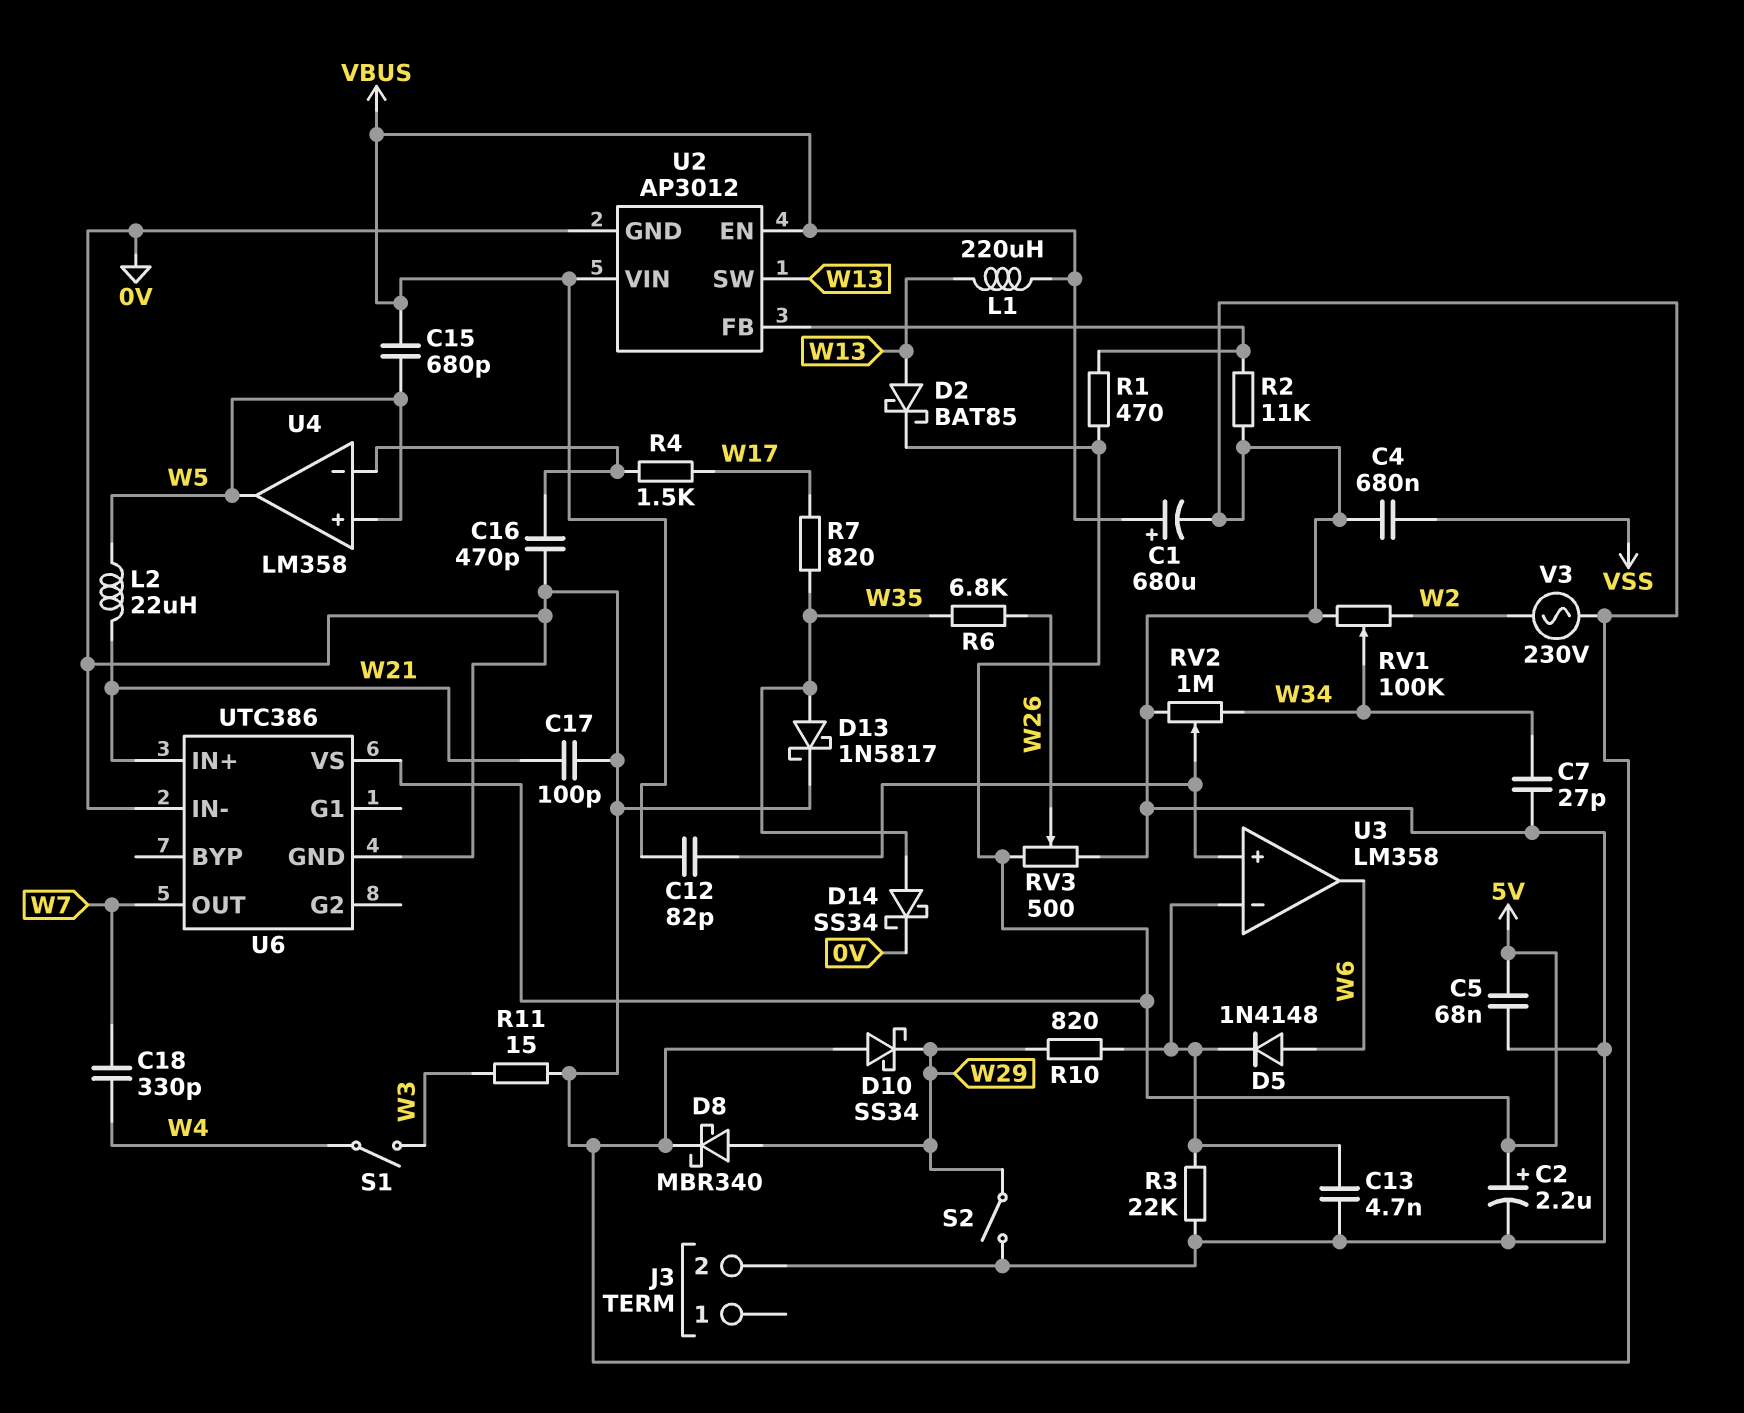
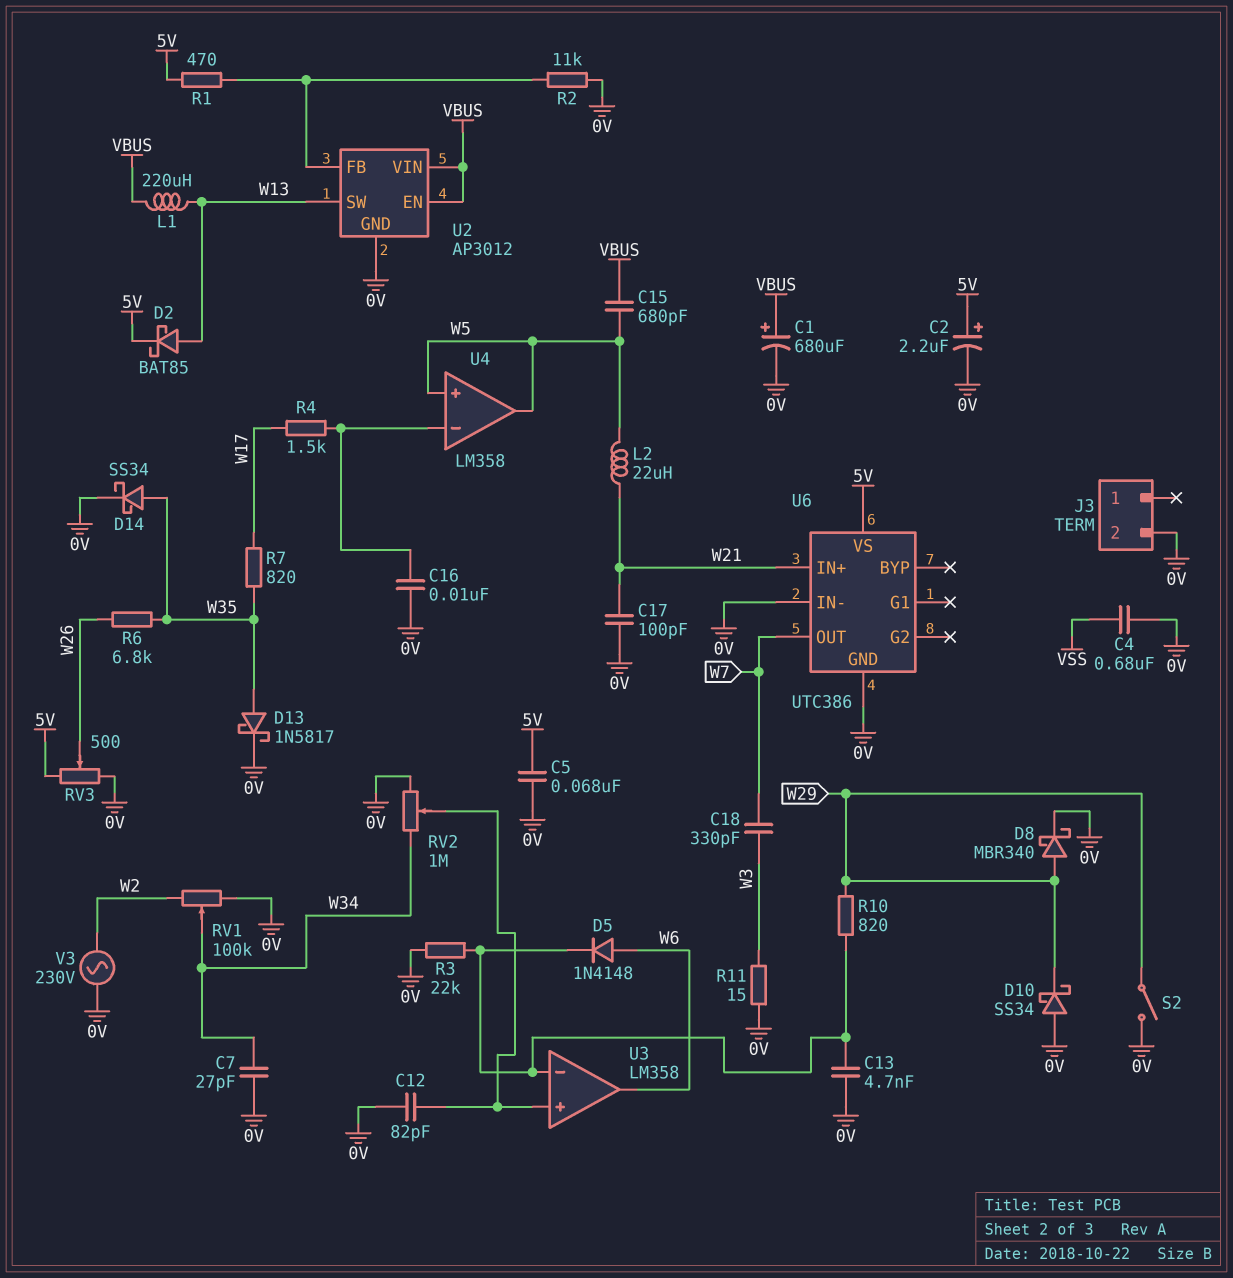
C12: 82pF (U3/in+, VBUS) -> 82pF (0V, U3/in+)
C16: 470pF (0V, U4/in-) -> 10nF (0V, U4/in-)
C18: 330pF (W4, W7) -> 330pF (W3, W7)
S1: switch (W3, W4) -> none

